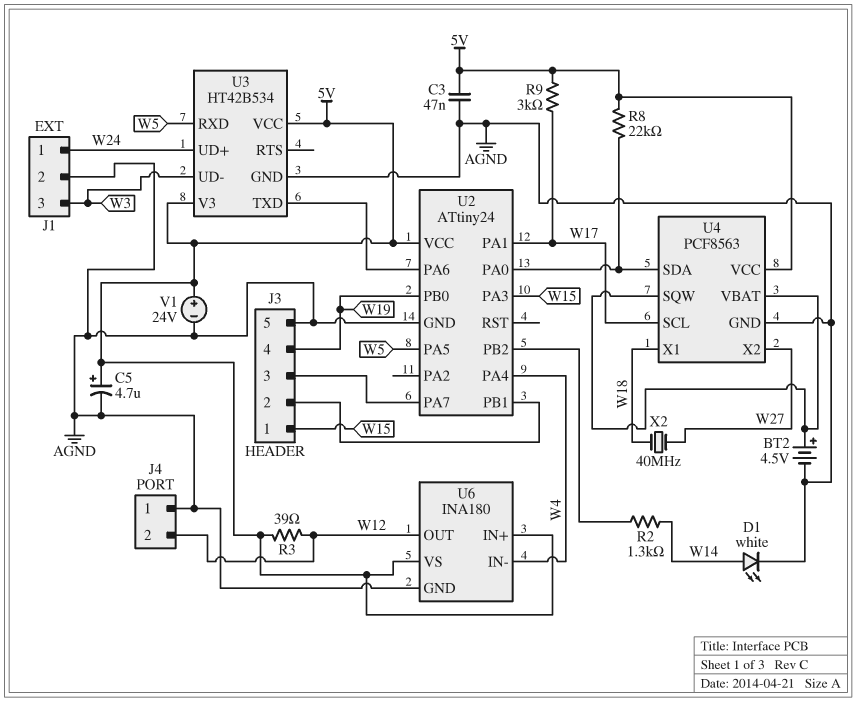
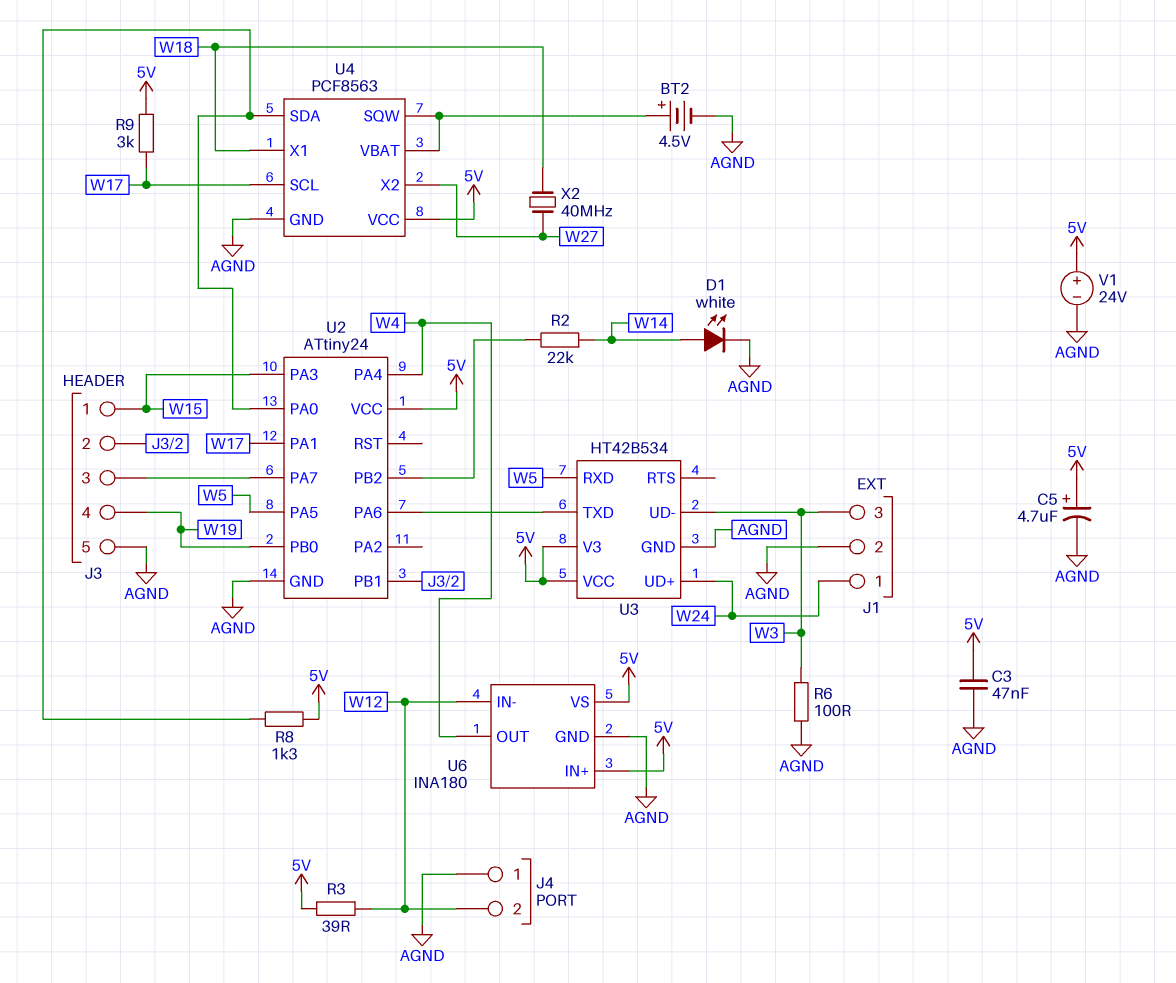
R2: 1.3k (U2/PB2, W14) -> 22k (U2/PB2, W14)
R6: none -> 100 (AGND, W3)
R8: 22k (5V, U2/PA0) -> 1.3k (5V, U2/PA0)
U6 pin IN-: W4 -> W12
U6 pin OUT: W12 -> W4

